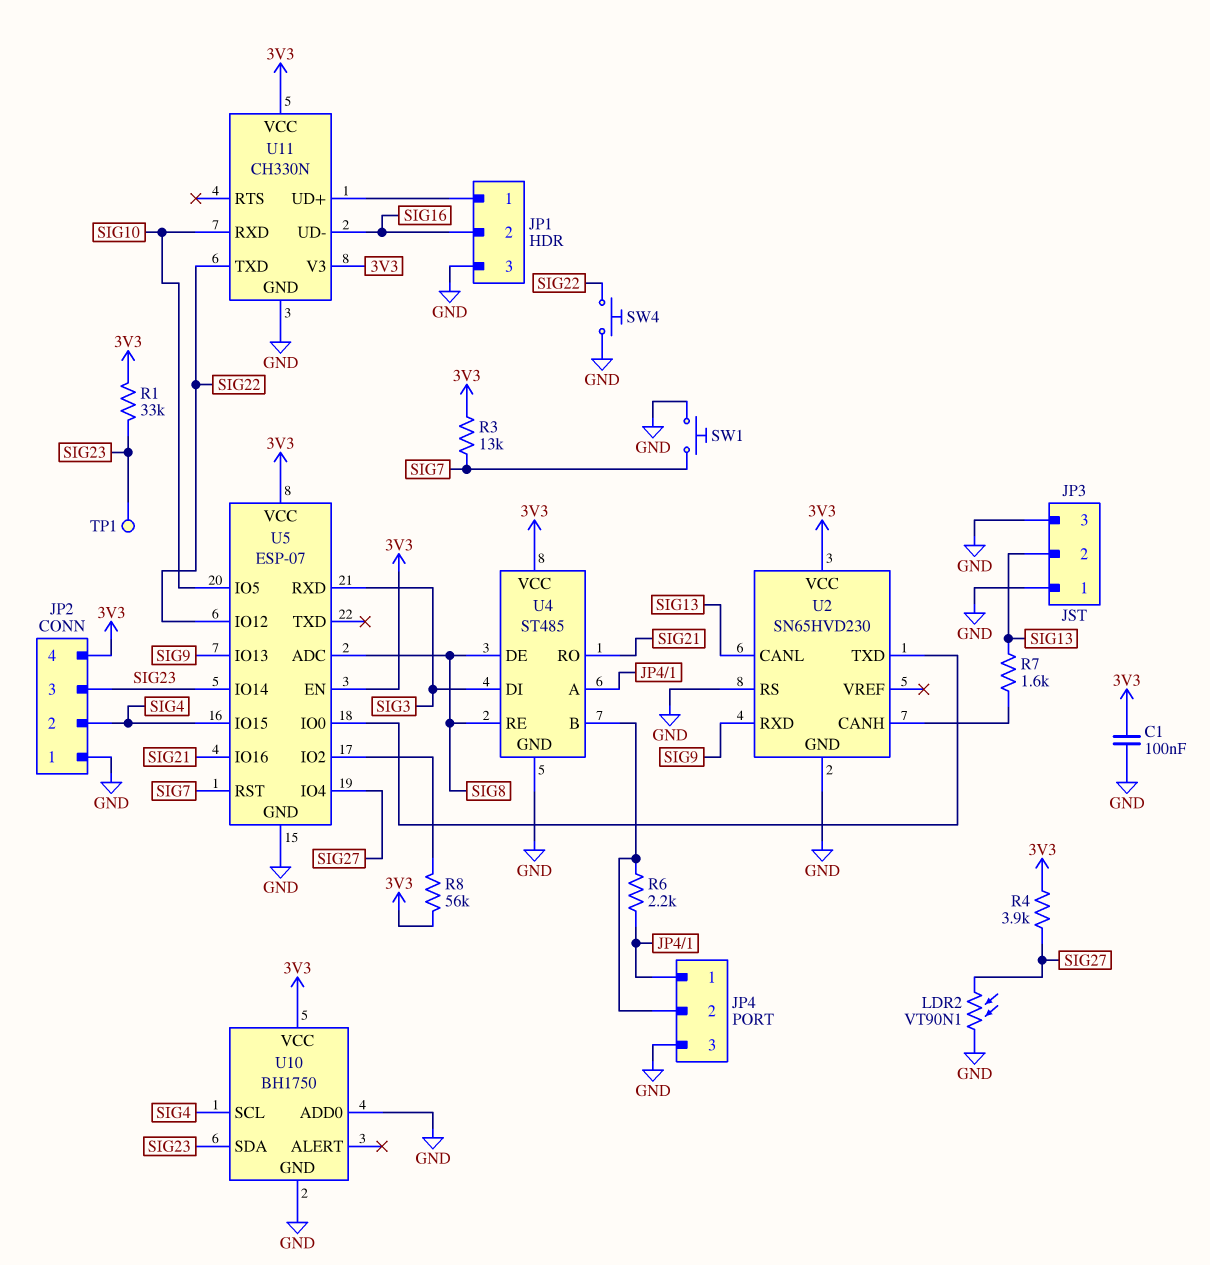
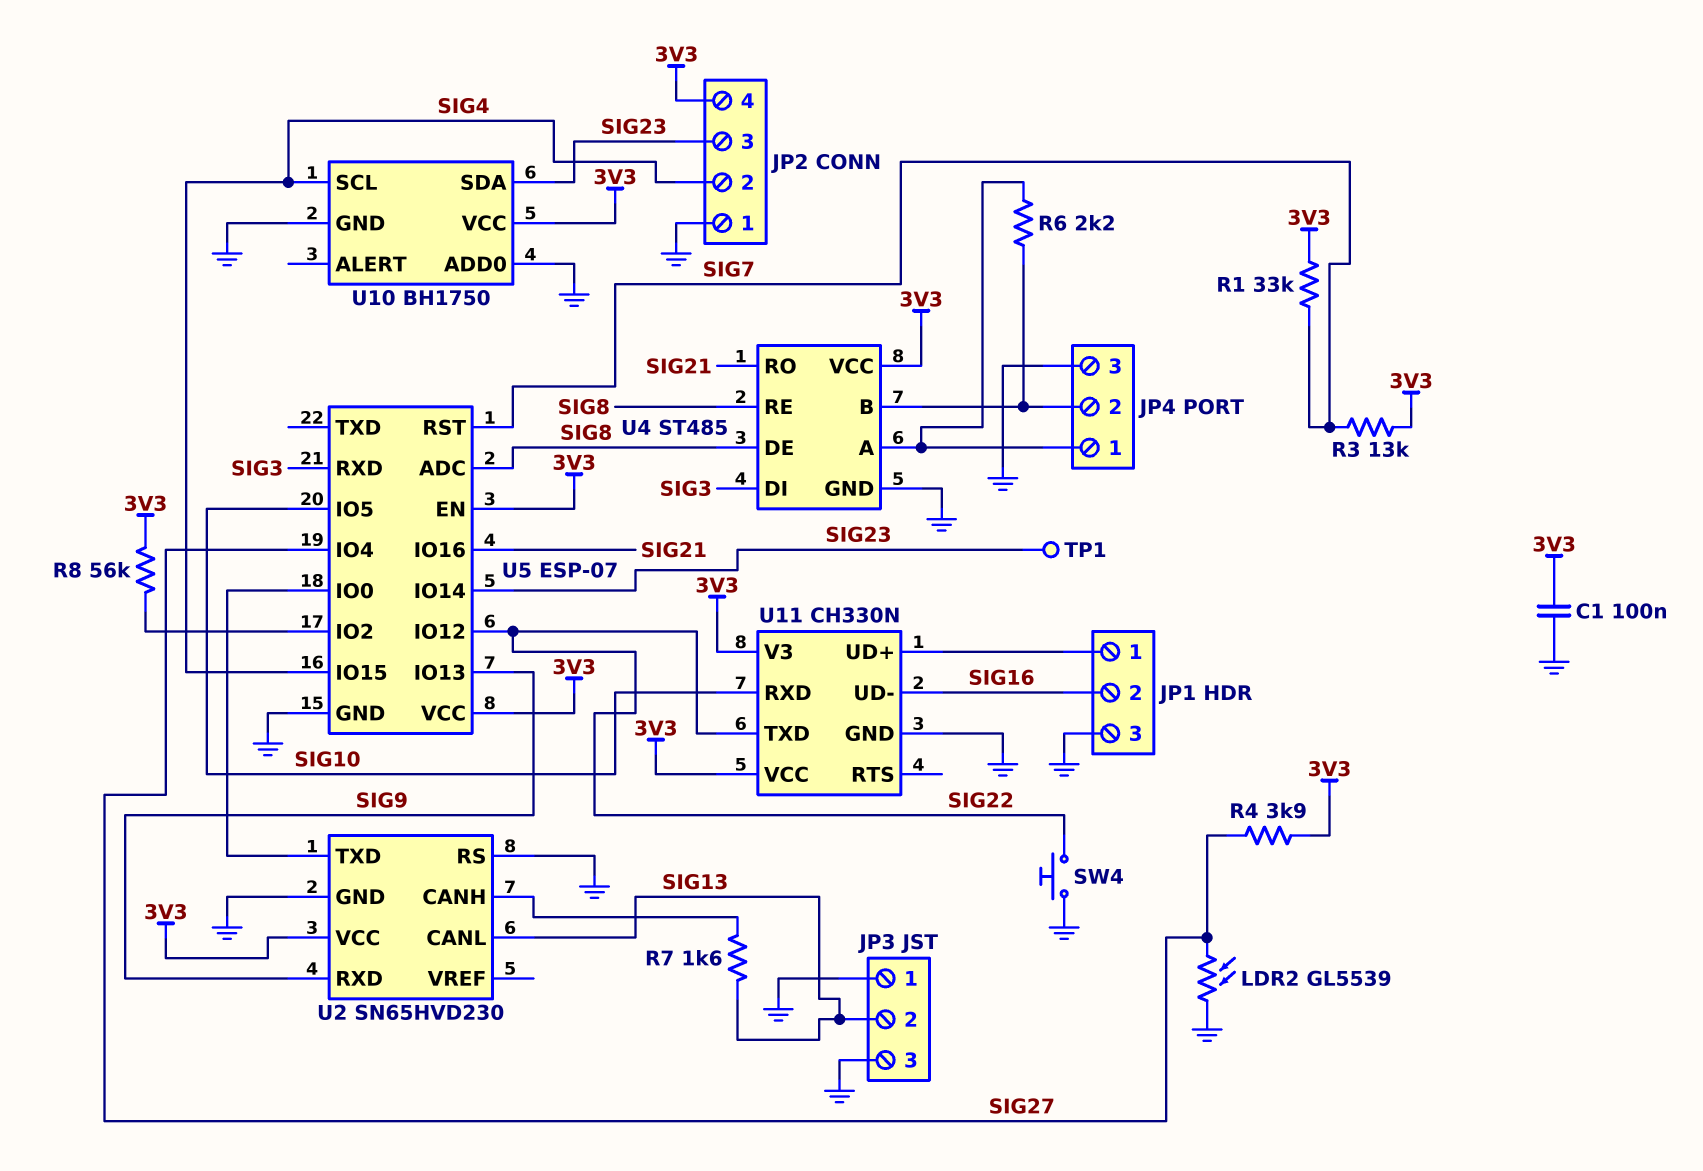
LDR2: VT90N1 (GND, SIG27) -> GL5539 (GND, SIG27)
R1: 33k (3V3, SIG23) -> 33k (3V3, SIG7)
SW1: button (GND, SIG7) -> none

